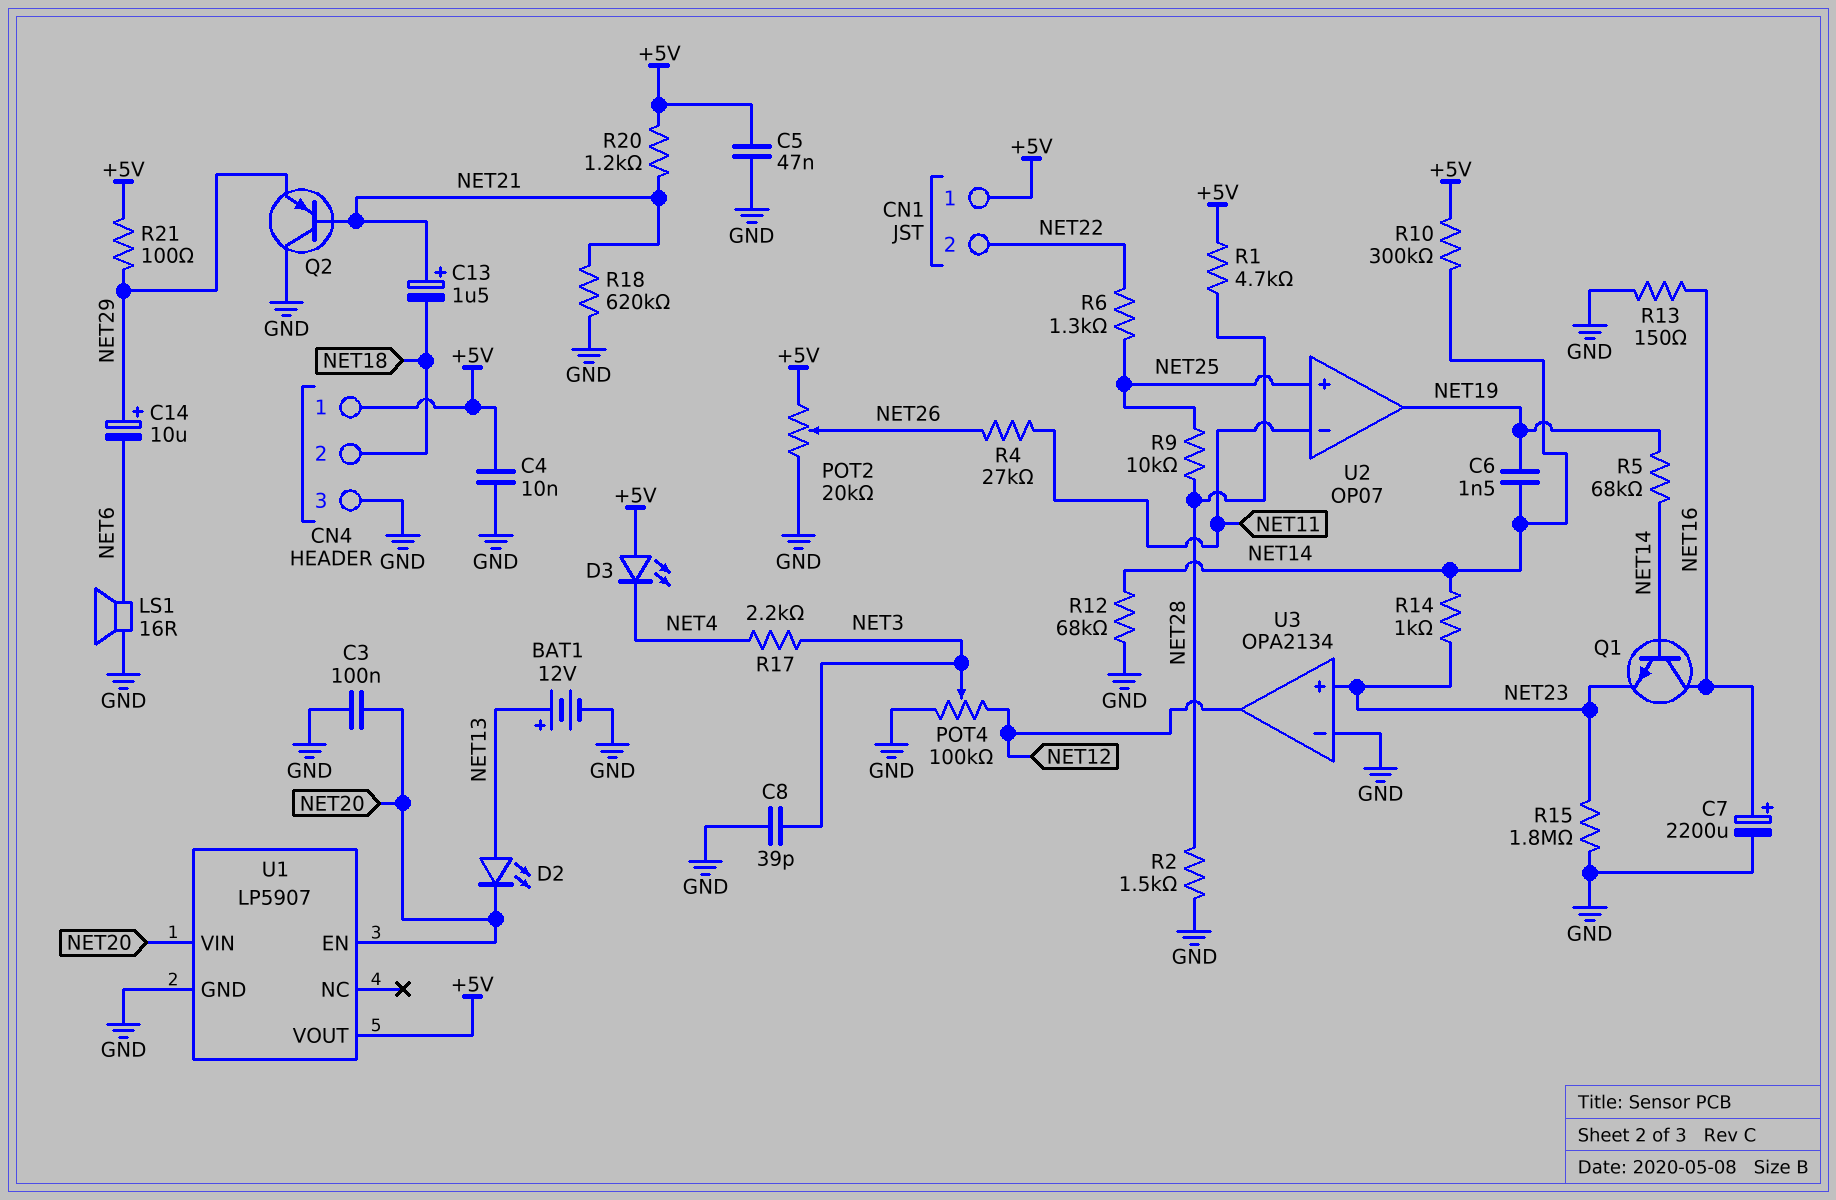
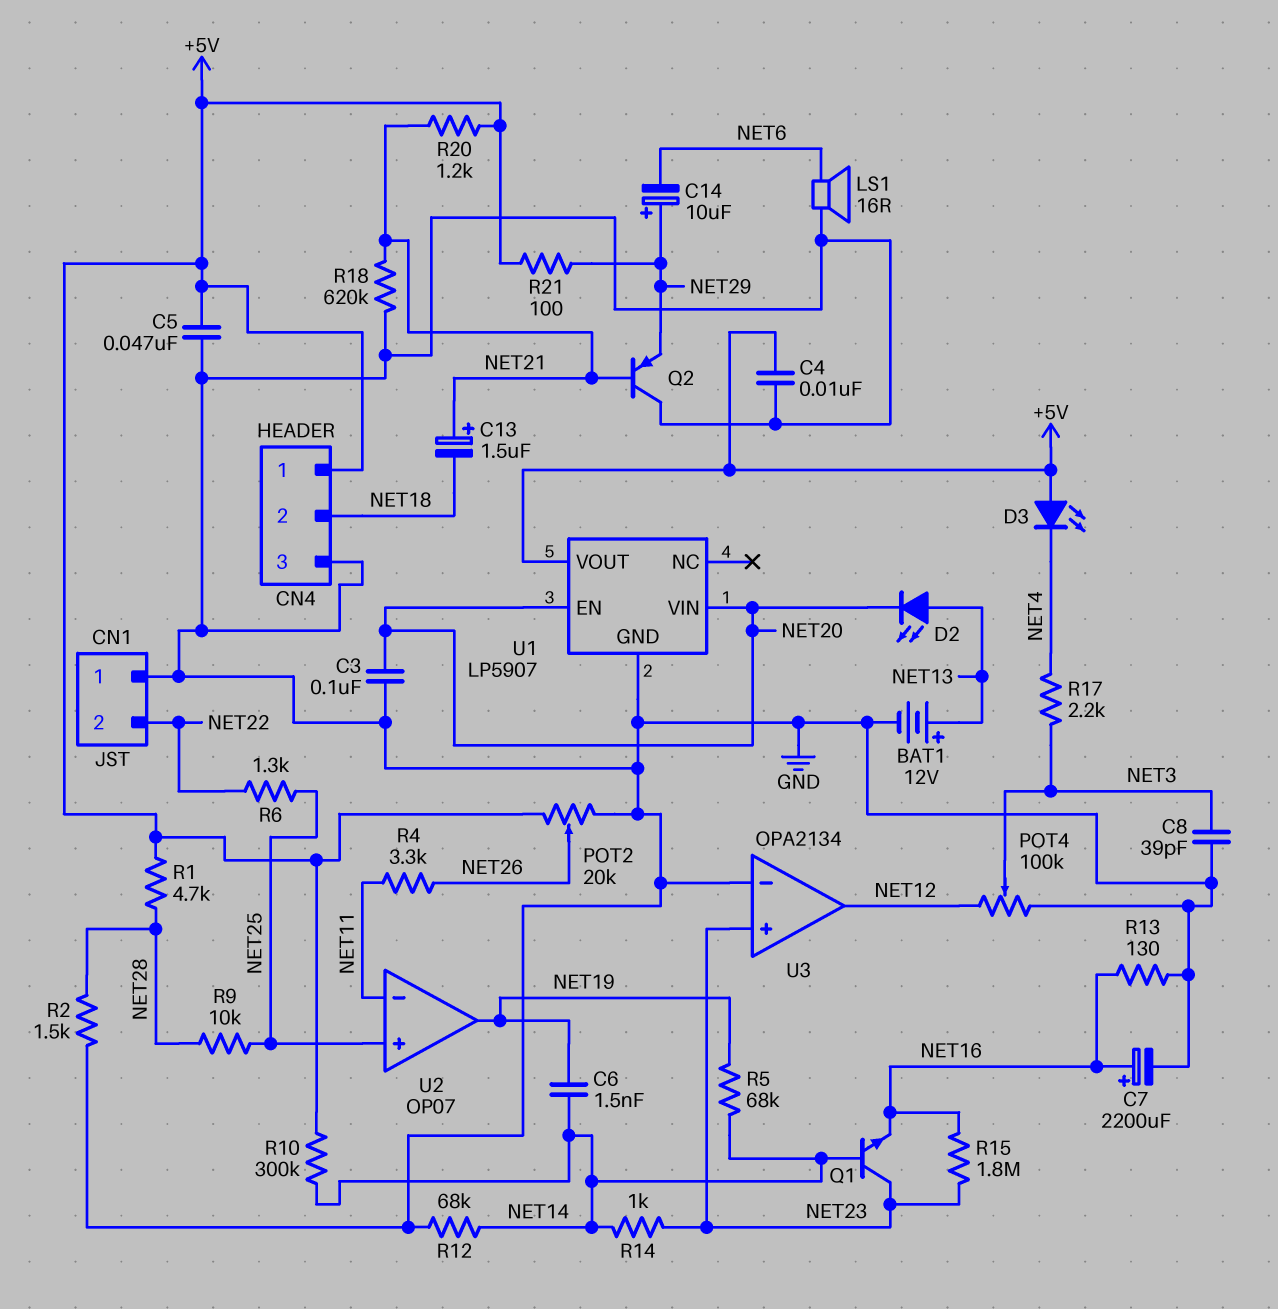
CN1 pin 1: +5V -> GND
Q1: NPN (B NET14, C NET16, E NET23) -> NPN (B NET14, C NET23, E NET16)
R4: 27k (NET11, NET26) -> 3.3k (NET11, NET26)
R13: 150 (GND, NET16) -> 130 (GND, NET16)
R15: 1.8M (GND, NET23) -> 1.8M (NET16, NET23)

